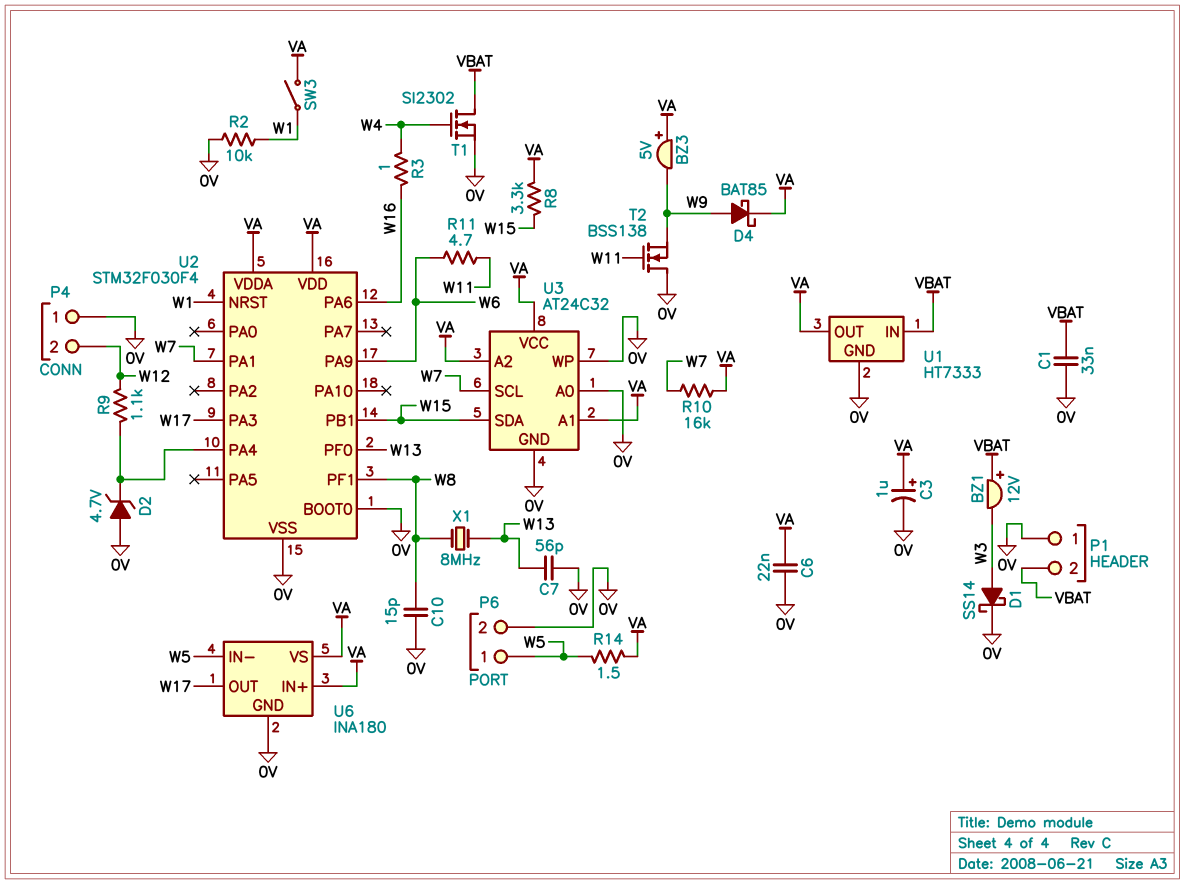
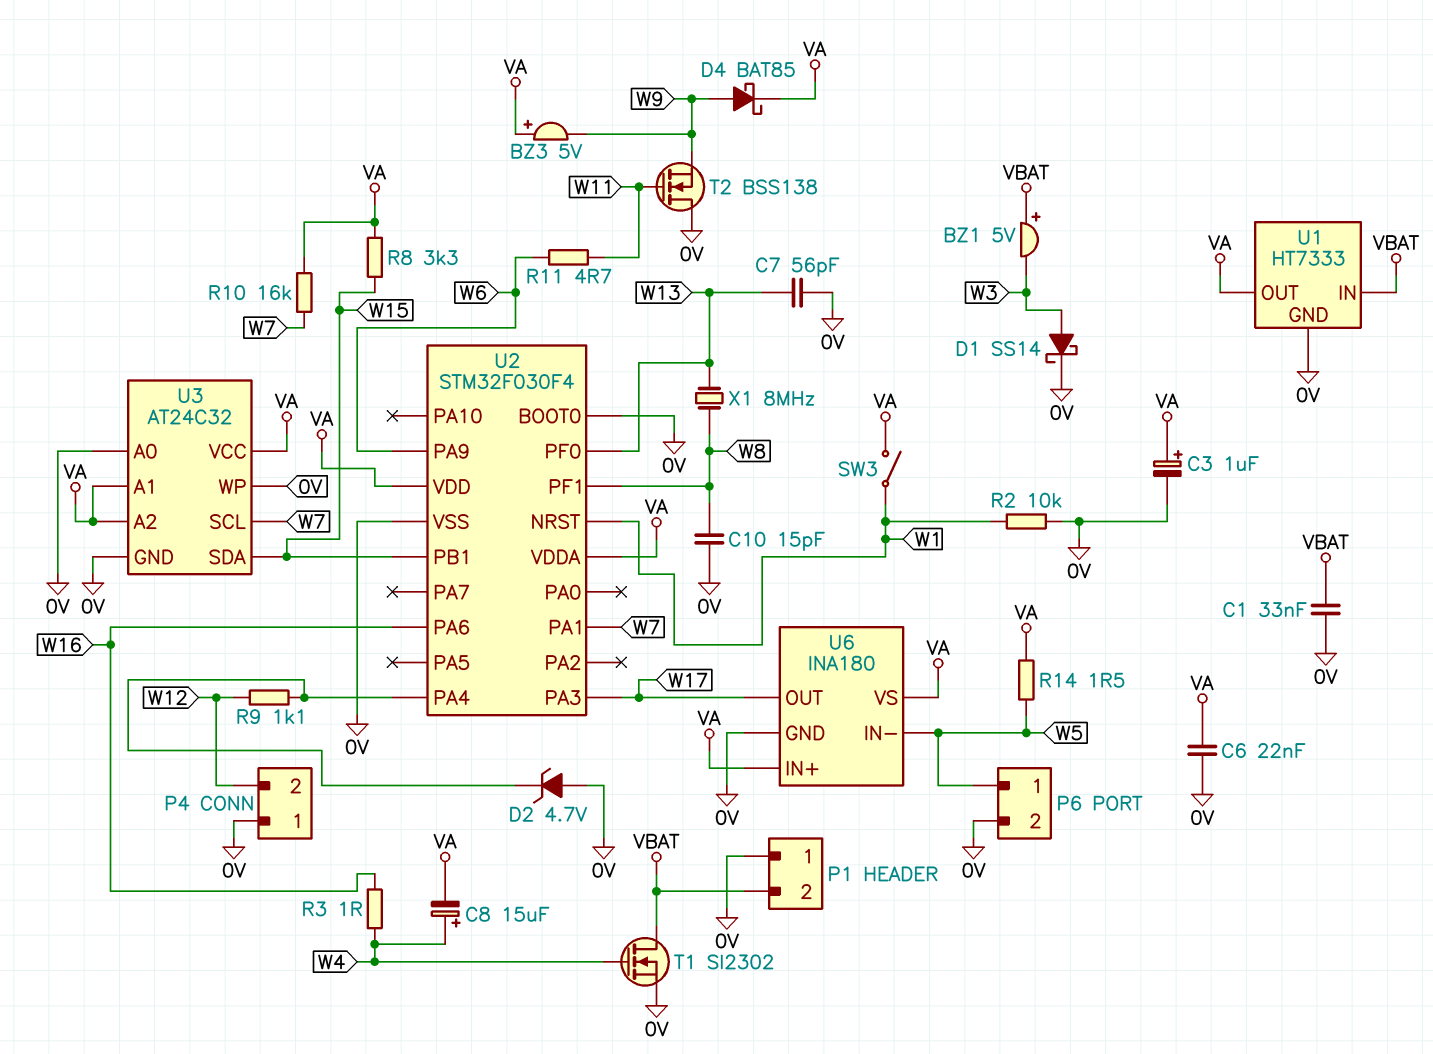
BZ1: buzzer 12V (plus VBAT, minus W3) -> buzzer 5V (plus VBAT, minus W3)
C8: none -> 15uF (plus W4, minus VA)

